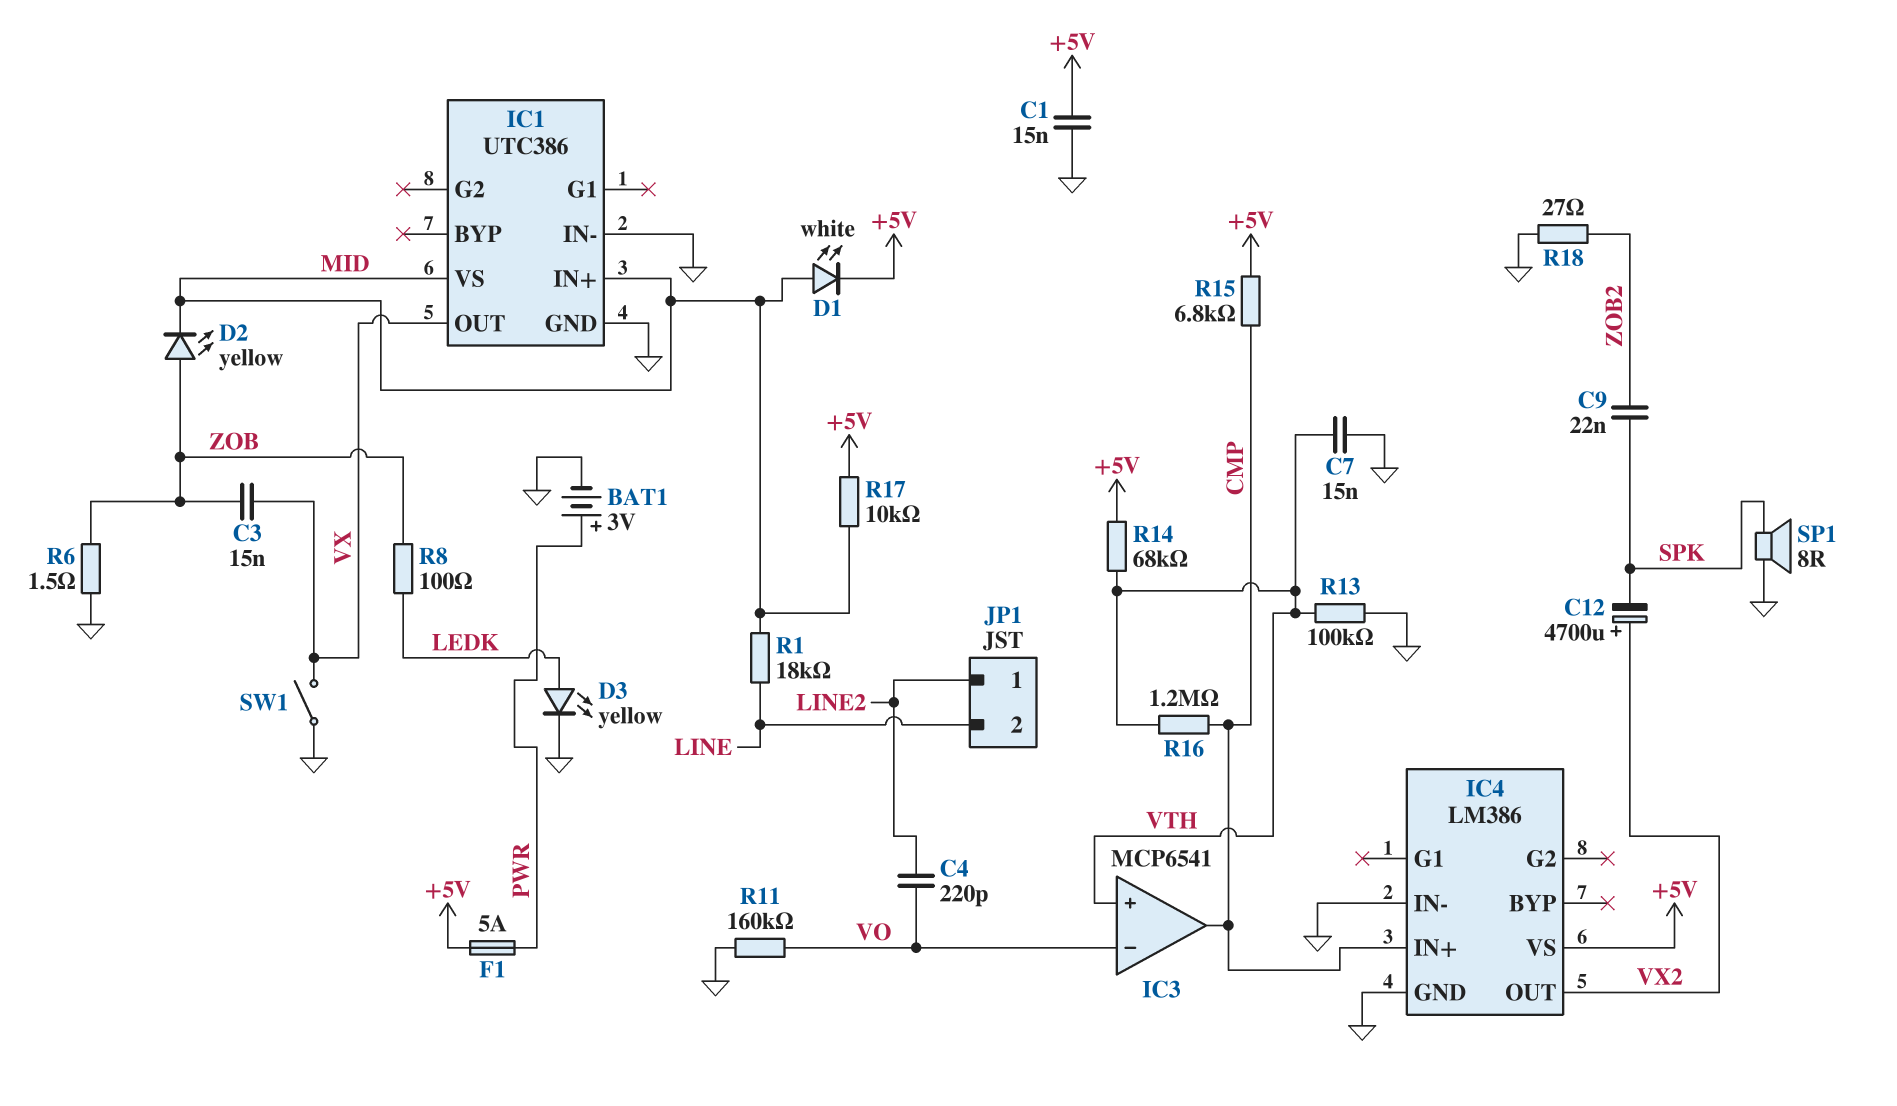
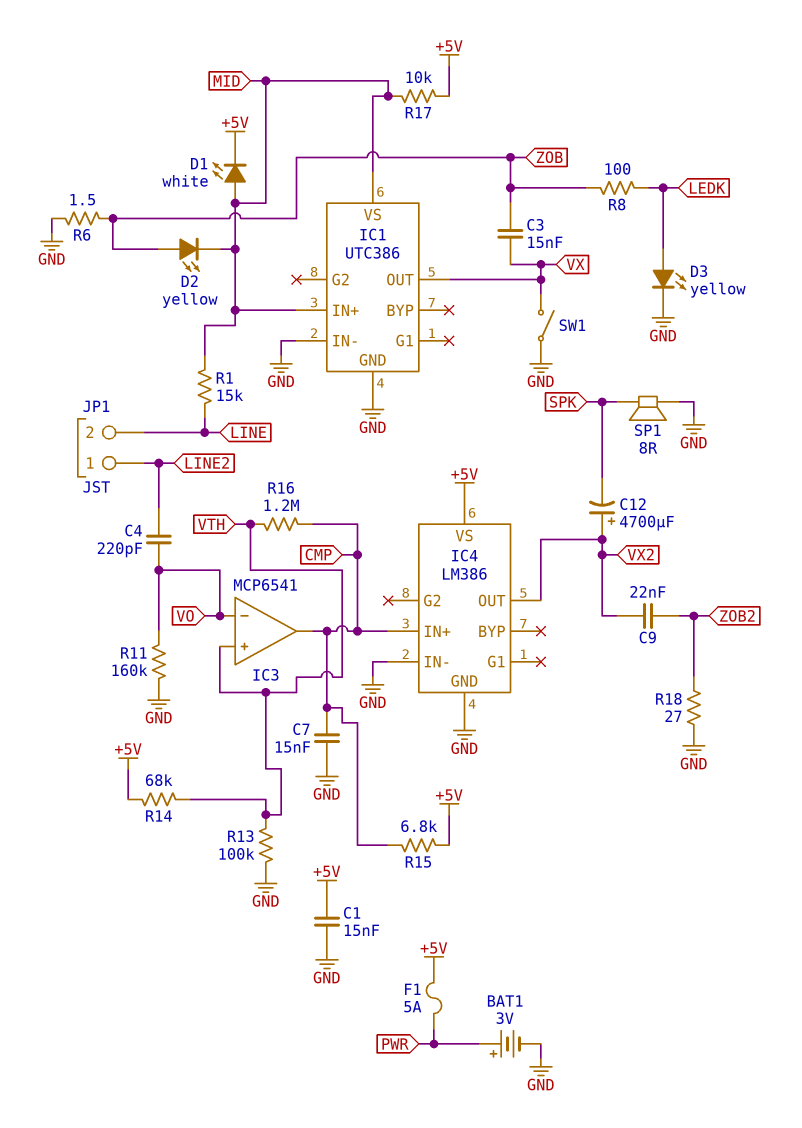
C7: 15nF (GND, VTH) -> 15nF (CMP, GND)
C9: 22nF (SPK, ZOB2) -> 22nF (VX2, ZOB2)
R1: 18k (LINE, MID) -> 15k (LINE, MID)

